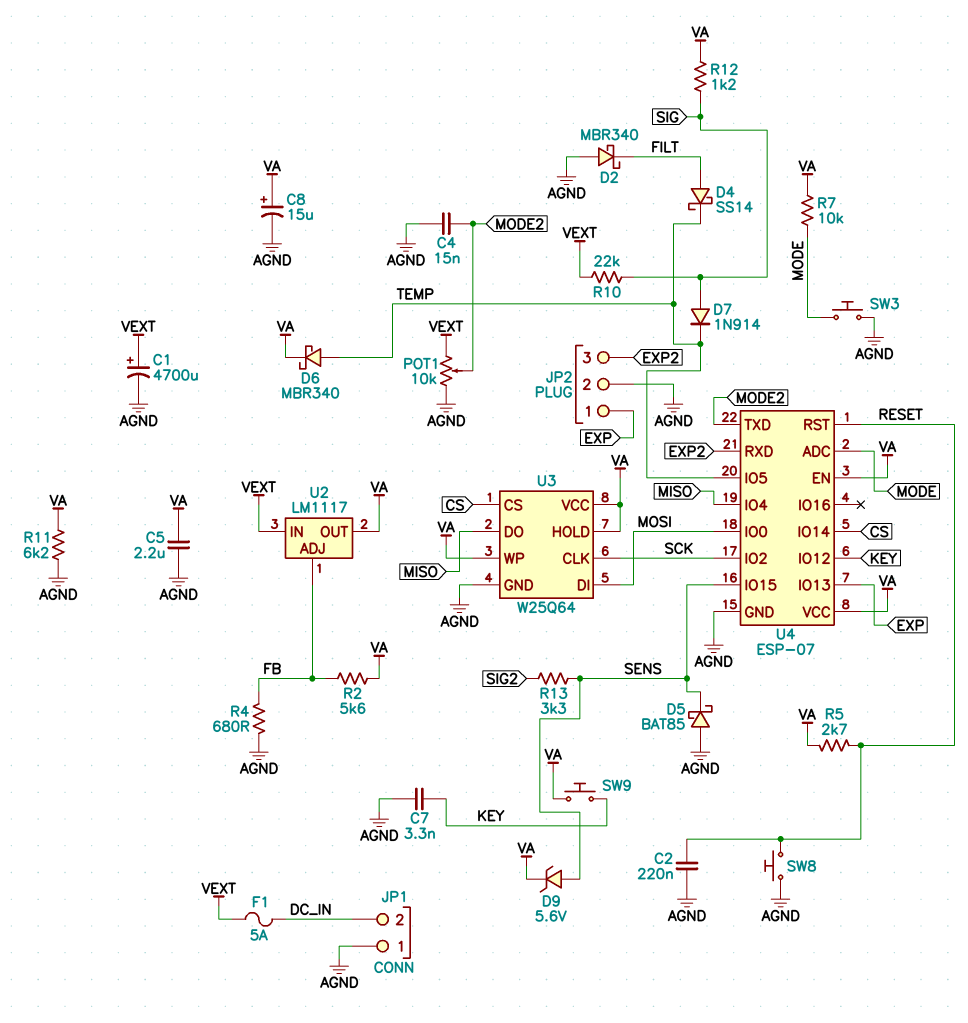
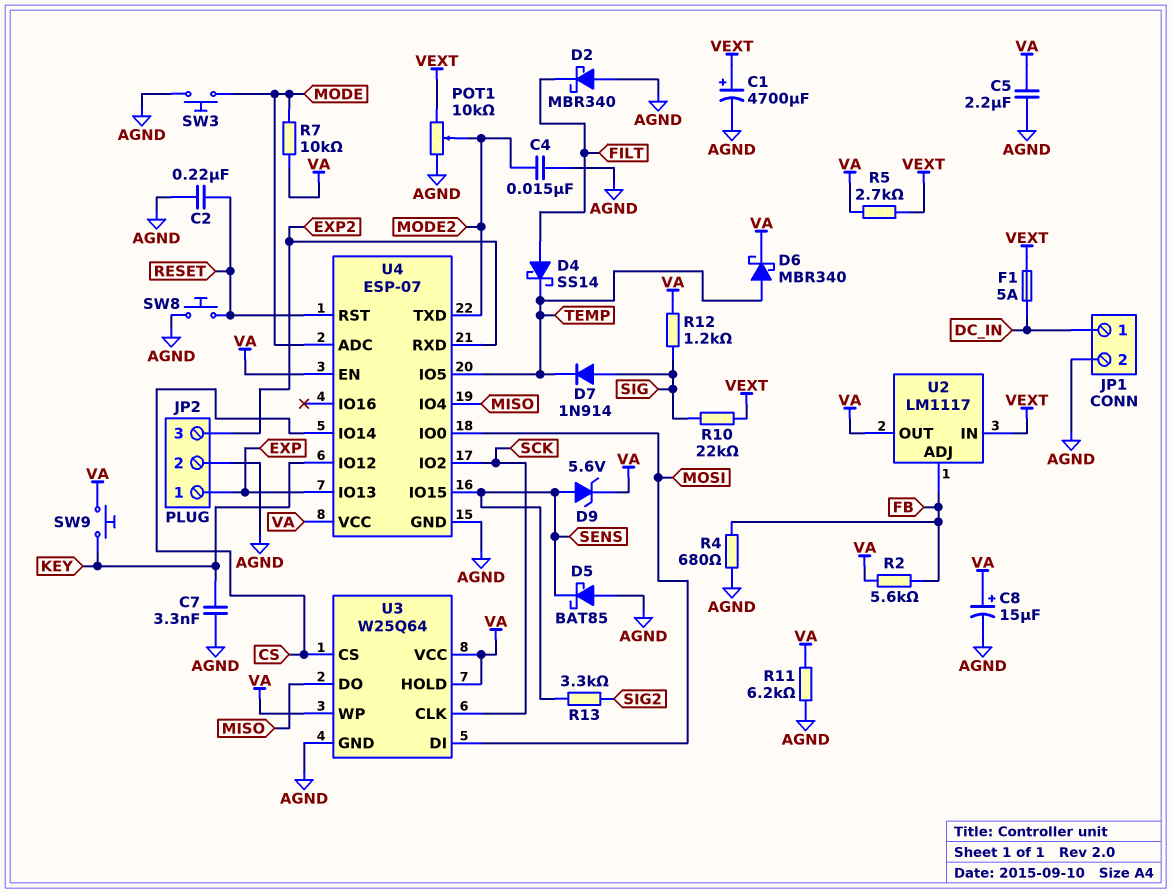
JP1 pin 1: AGND -> DC_IN
JP1 pin 2: DC_IN -> AGND
R5: 2.7k (RESET, VA) -> 2.7k (VA, VEXT)

